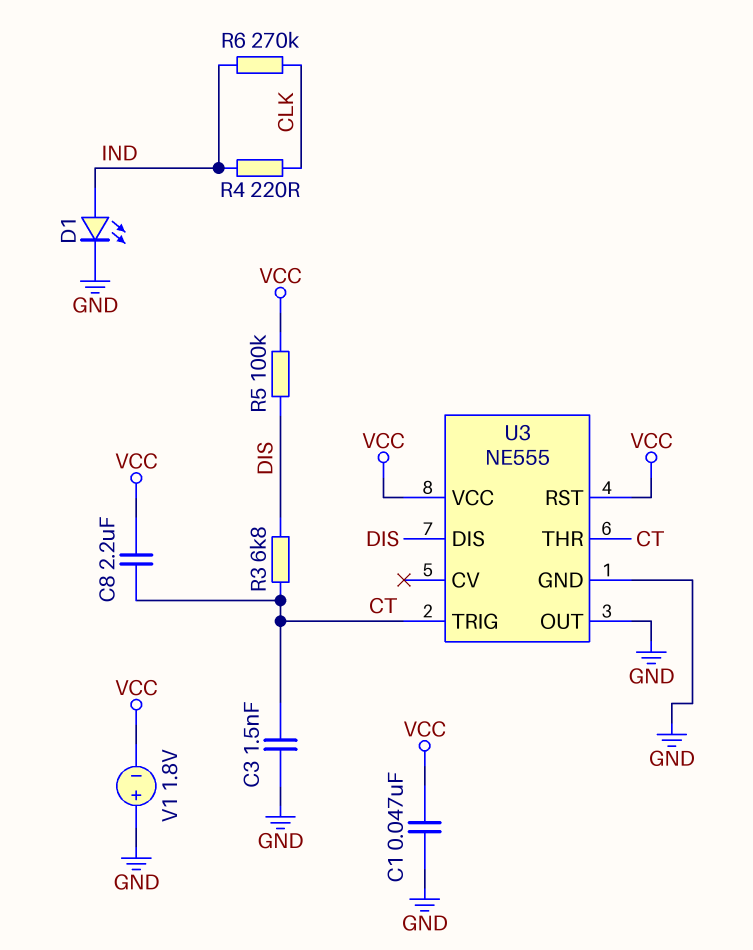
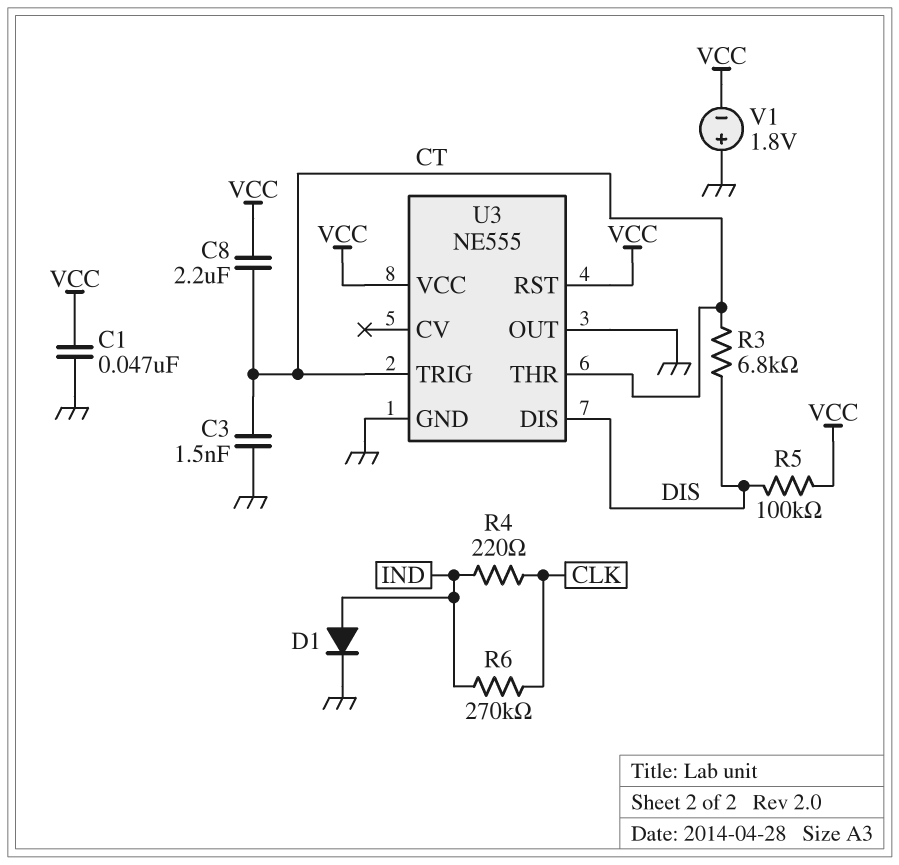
D1: LED (A IND, K GND) -> diode (A IND, K GND)

